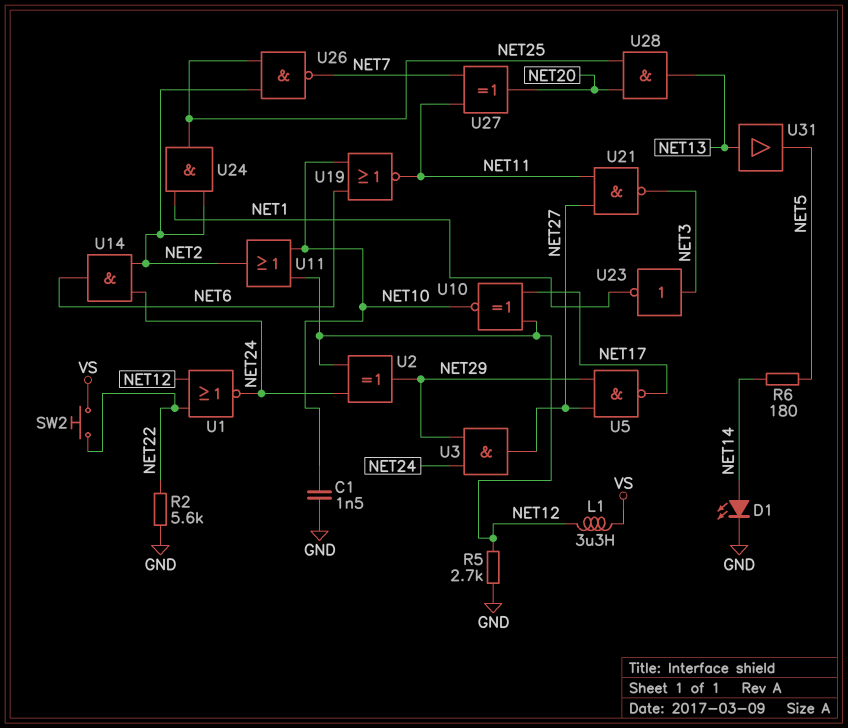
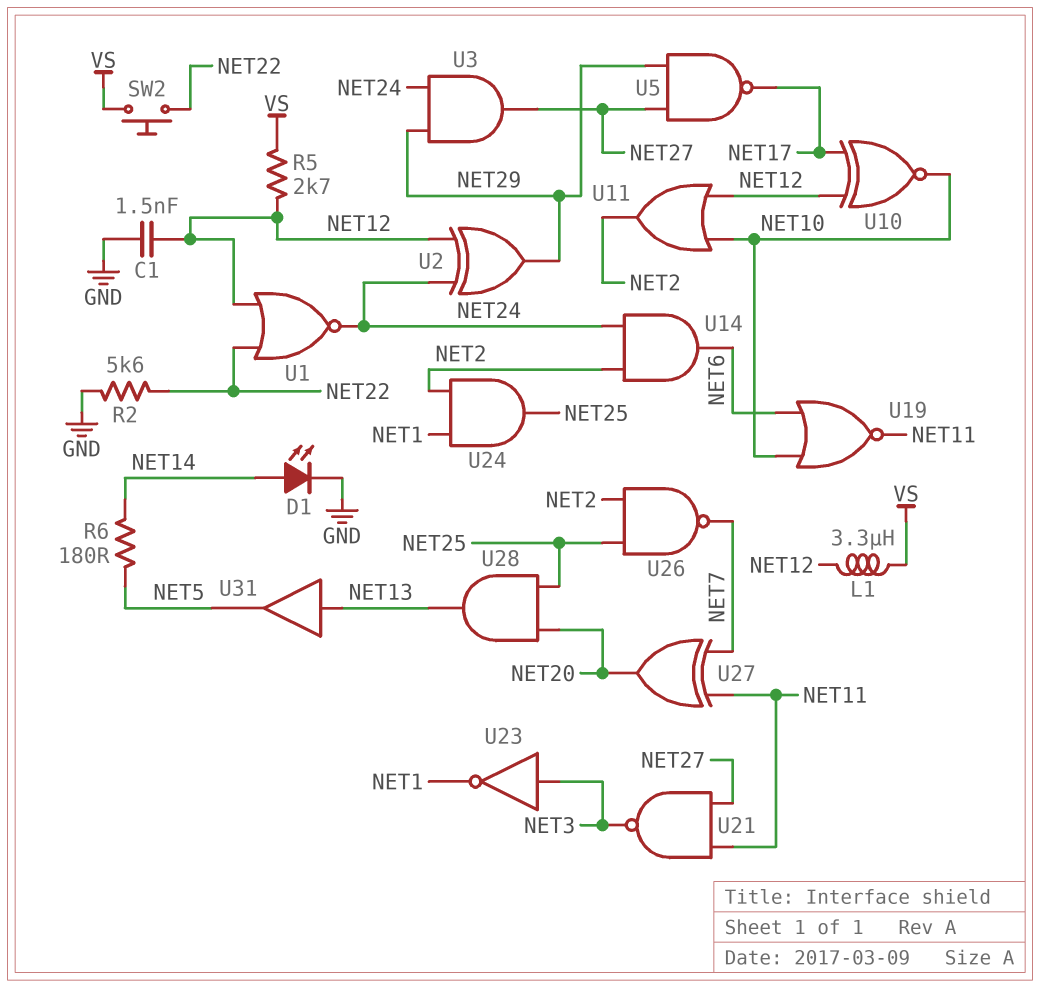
C1: 1.5nF (GND, NET10) -> 1.5nF (GND, NET12)
R5: 2.7k (GND, NET12) -> 2.7k (NET12, VS)

